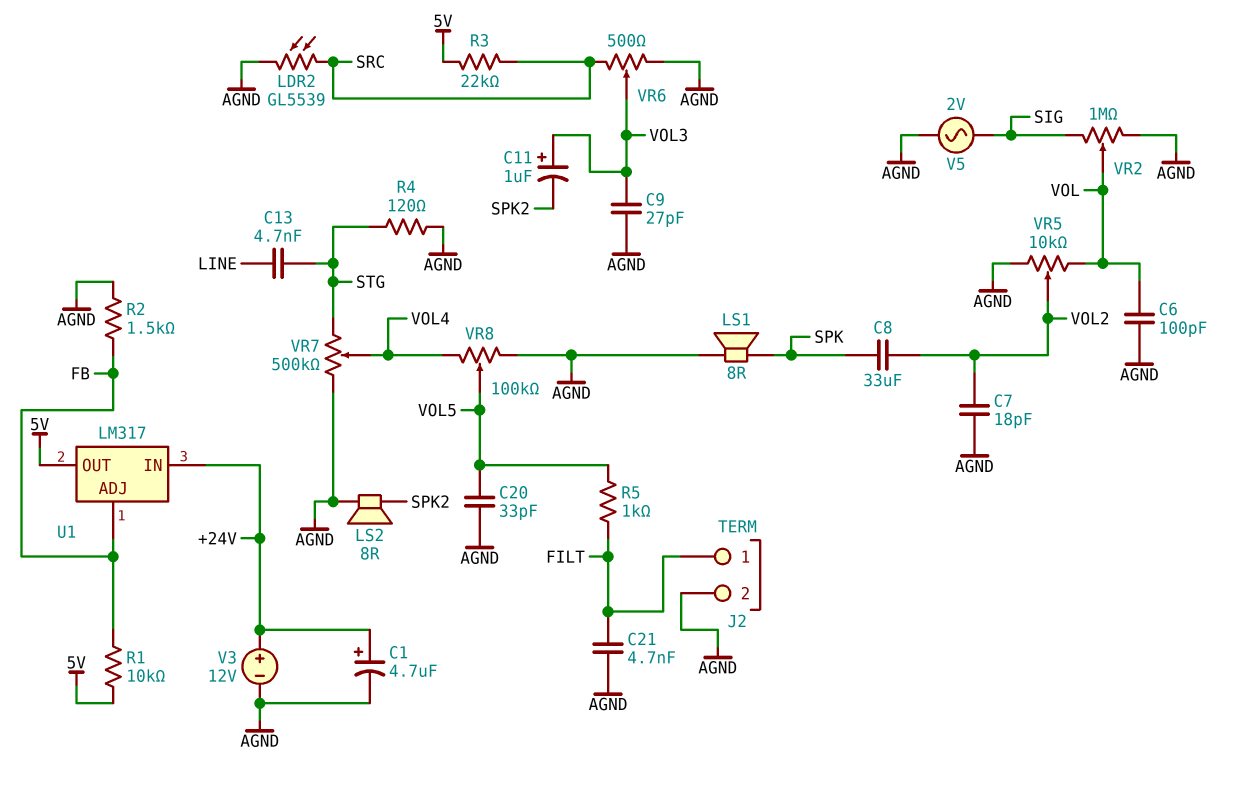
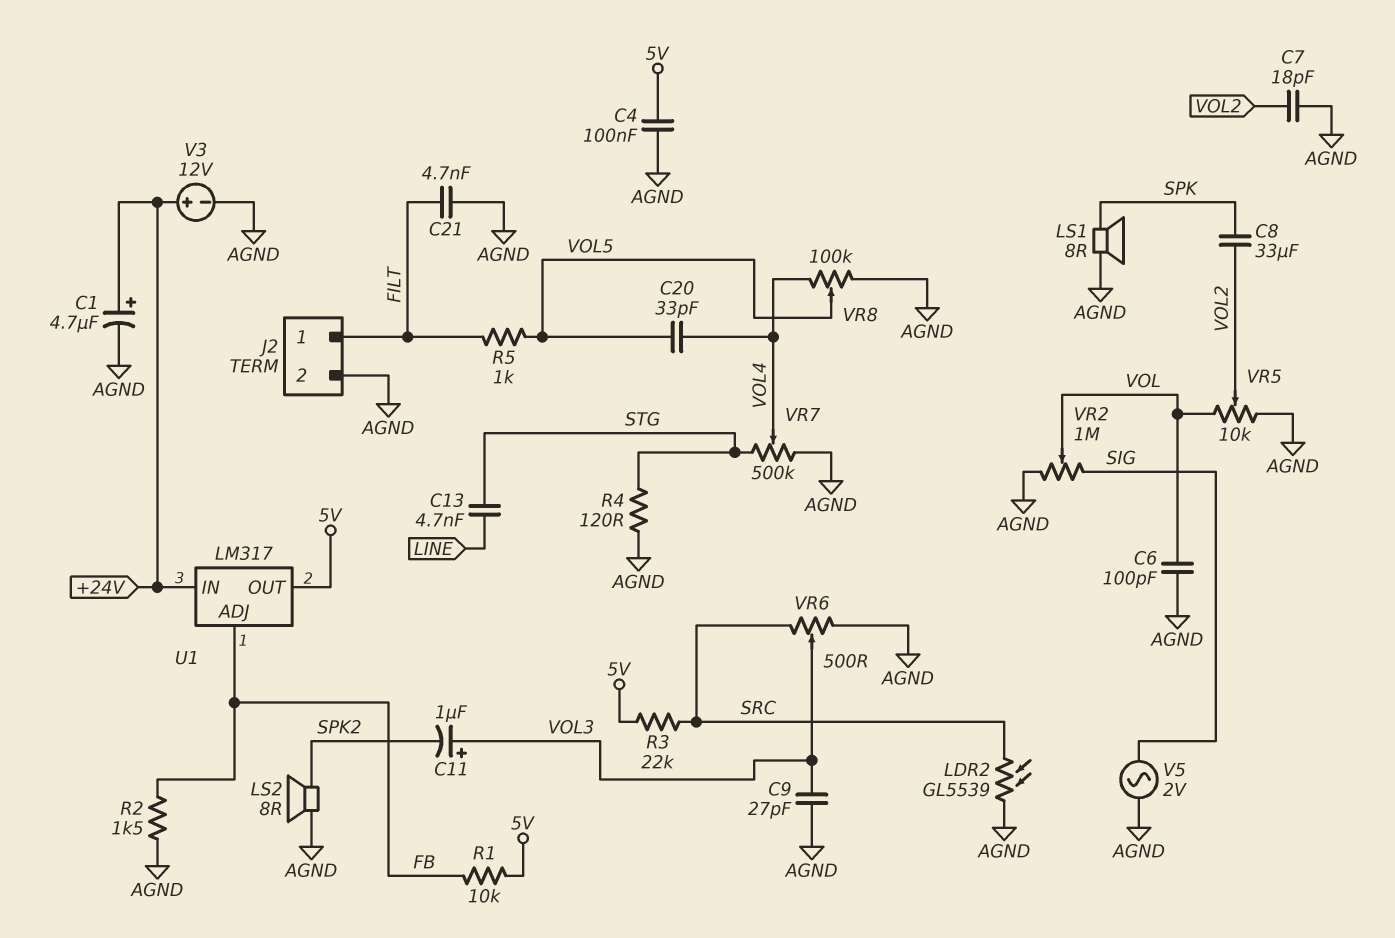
C4: none -> 100nF (5V, AGND)
C20: 33pF (AGND, VOL5) -> 33pF (VOL4, VOL5)

